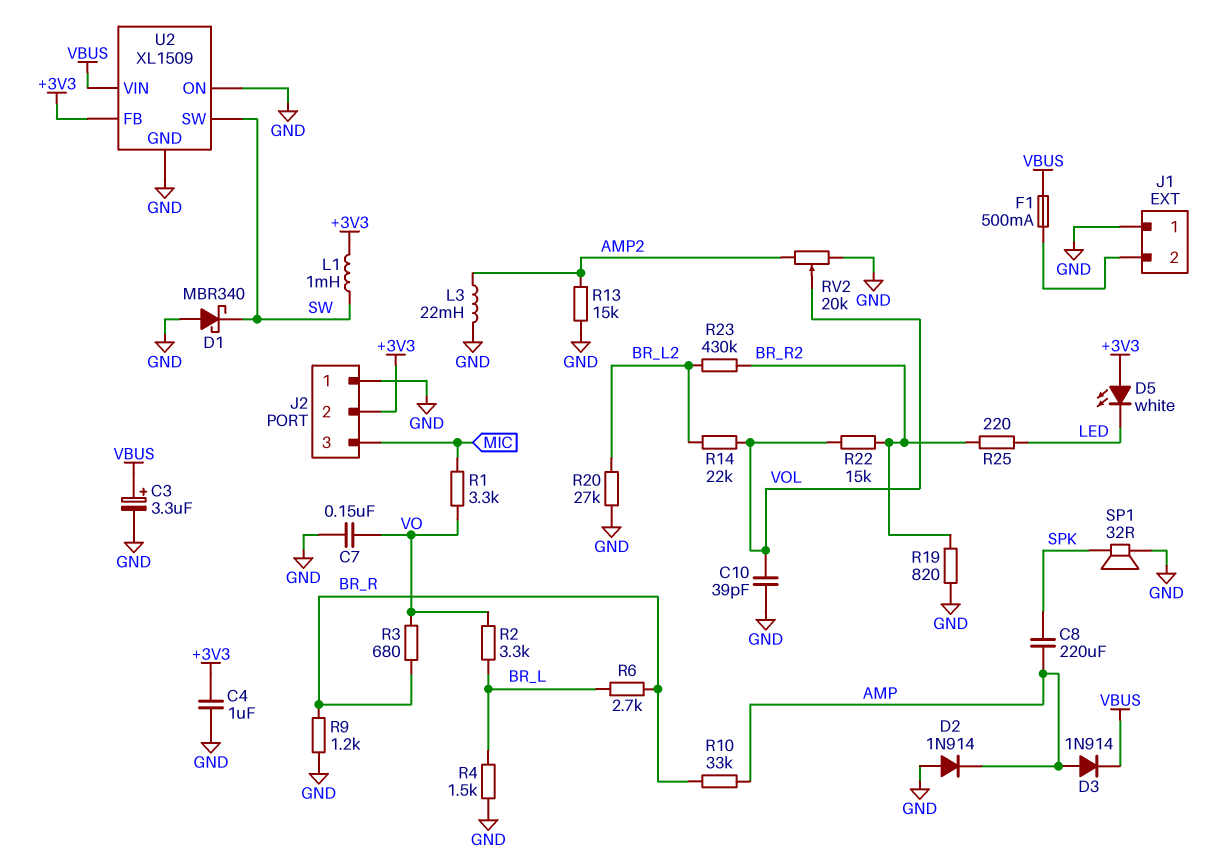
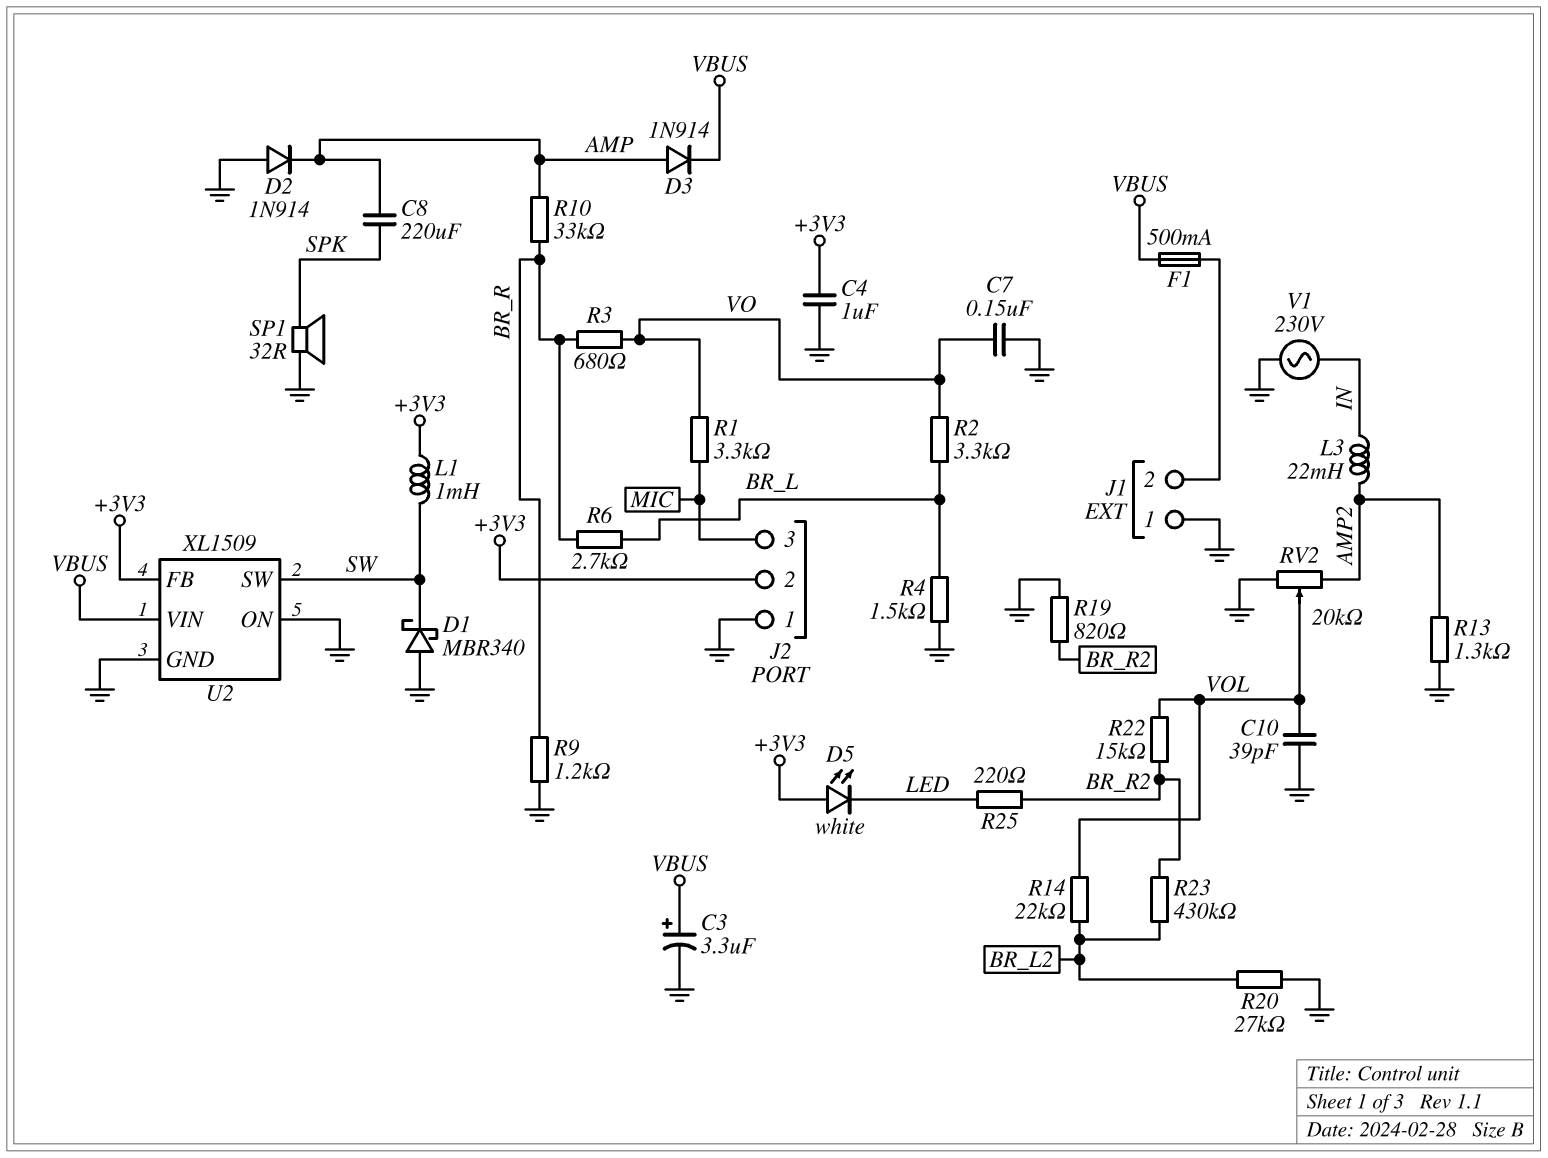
L3: 22mH (AMP2, GND) -> 22mH (AMP2, IN)
R13: 15k (AMP2, GND) -> 1.3k (AMP2, GND)
V1: none -> AC 230V (GND, IN)

